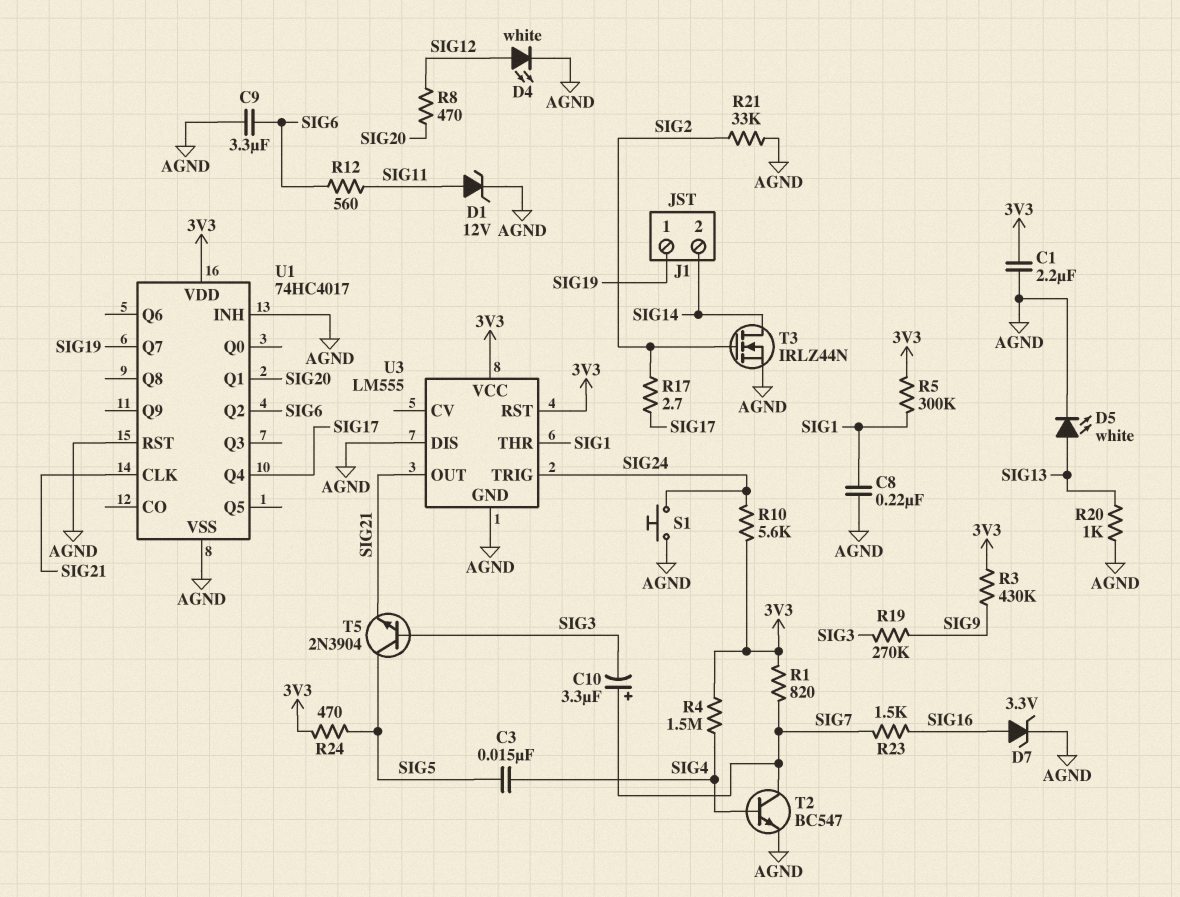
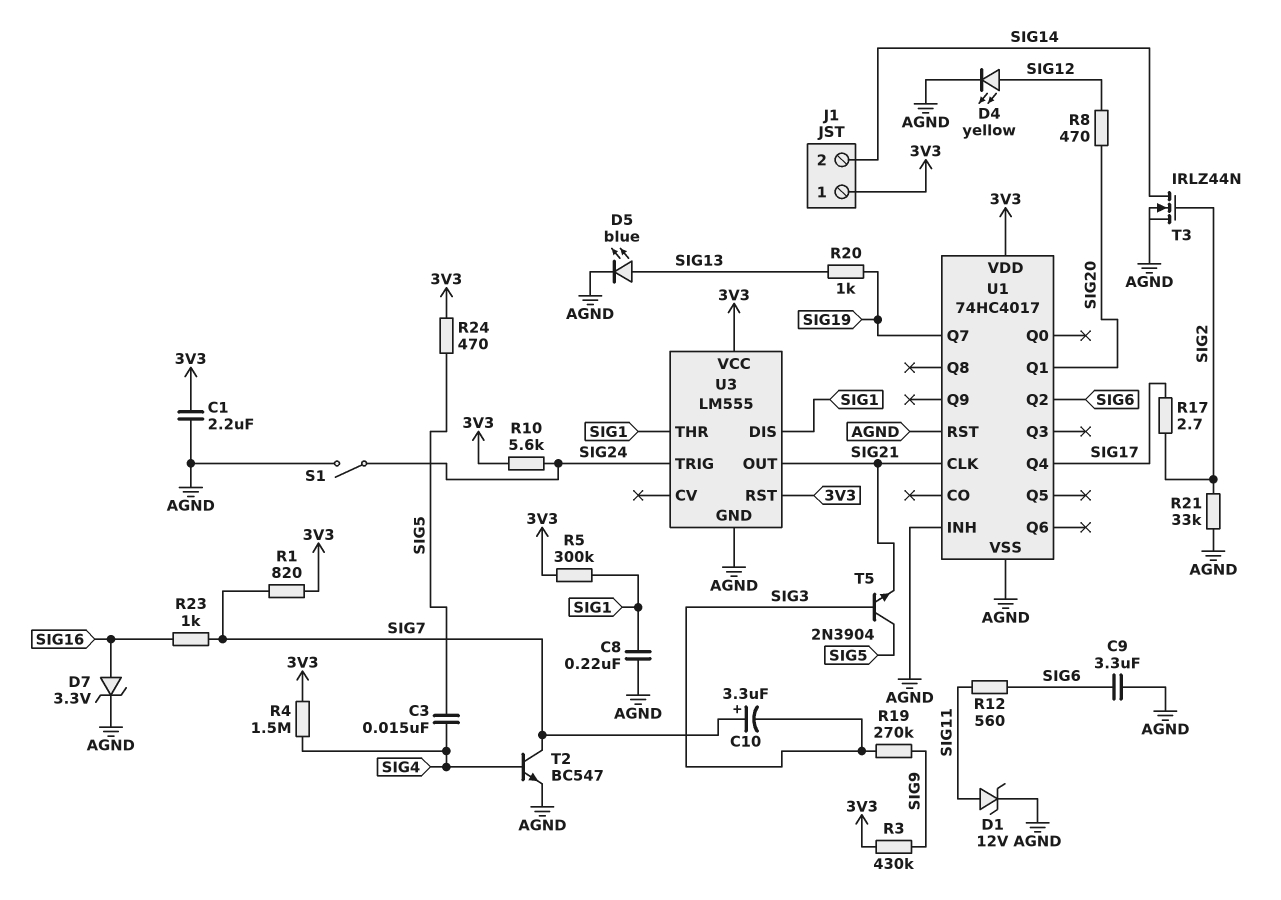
D4: LED white (A SIG12, K AGND) -> LED yellow (A SIG12, K AGND)
D5: LED white (A SIG13, K AGND) -> LED blue (A SIG13, K AGND)
J1 pin 1: SIG19 -> 3V3
R20: 1k (AGND, SIG13) -> 1k (SIG13, SIG19)
R23: 1.5k (SIG7, SIG16) -> 1k (SIG7, SIG16)
S1: button (AGND, SIG24) -> switch (AGND, SIG24)
U3 pin DIS: AGND -> SIG1

